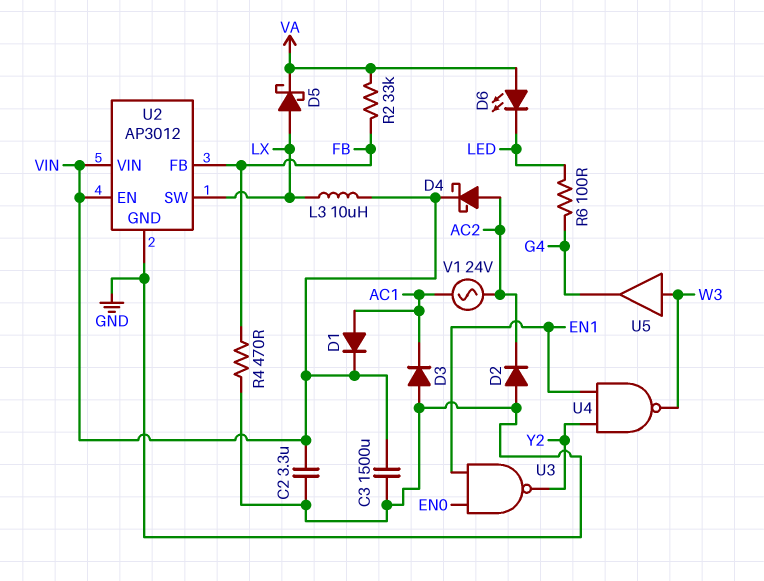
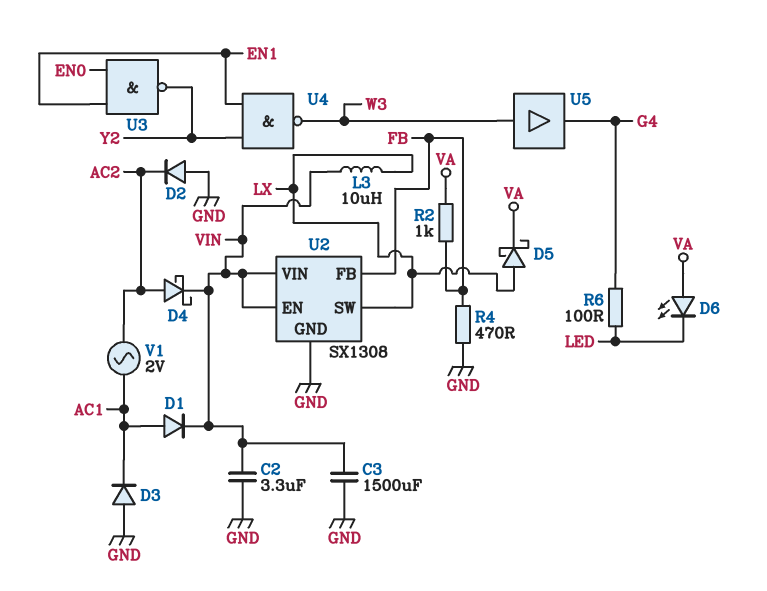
R2: 33k (FB, VA) -> 1k (FB, VA)
U2: AP3012 -> SX1308
V1: AC 24V (AC1, AC2) -> AC 2V (AC1, AC2)

